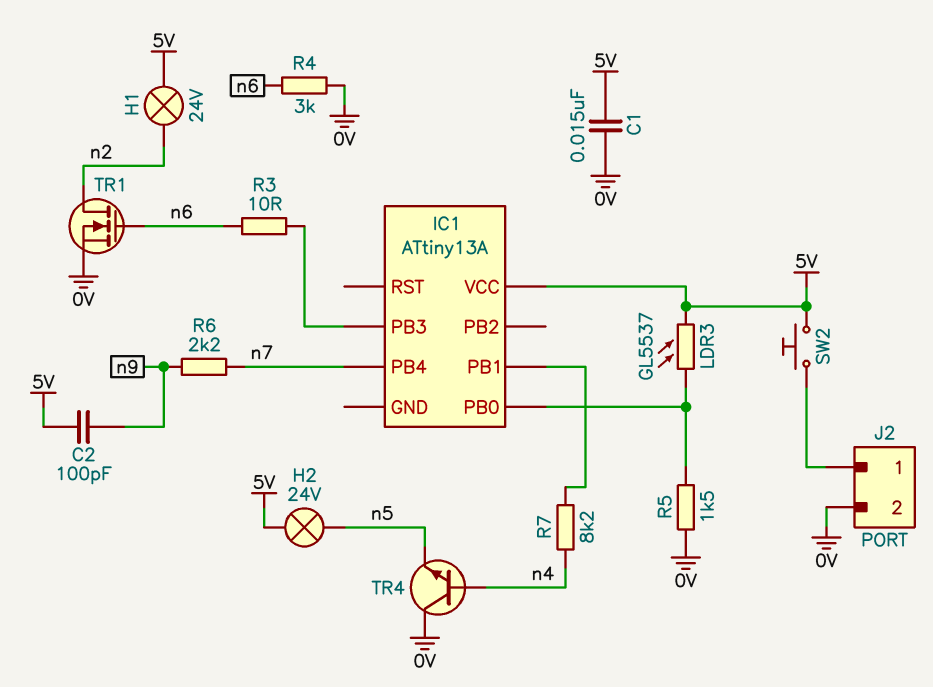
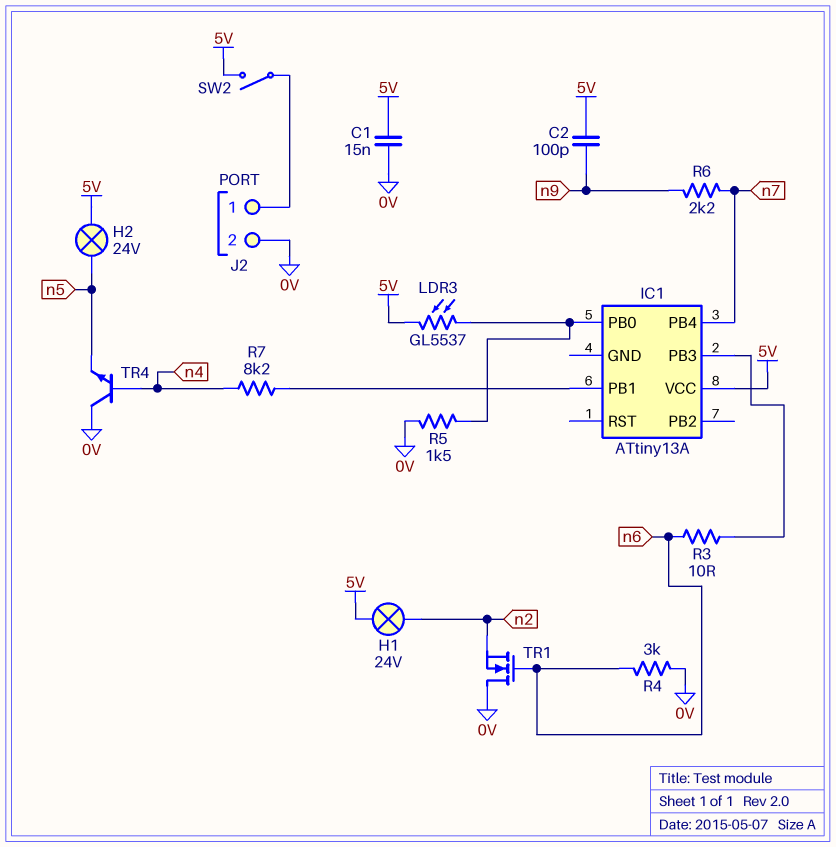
SW2: button (5V, J2/1) -> switch (5V, J2/1)
TR1: NMOS (G n6, D n2, S 0V) -> NMOS (G n6, D 0V, S n2)

